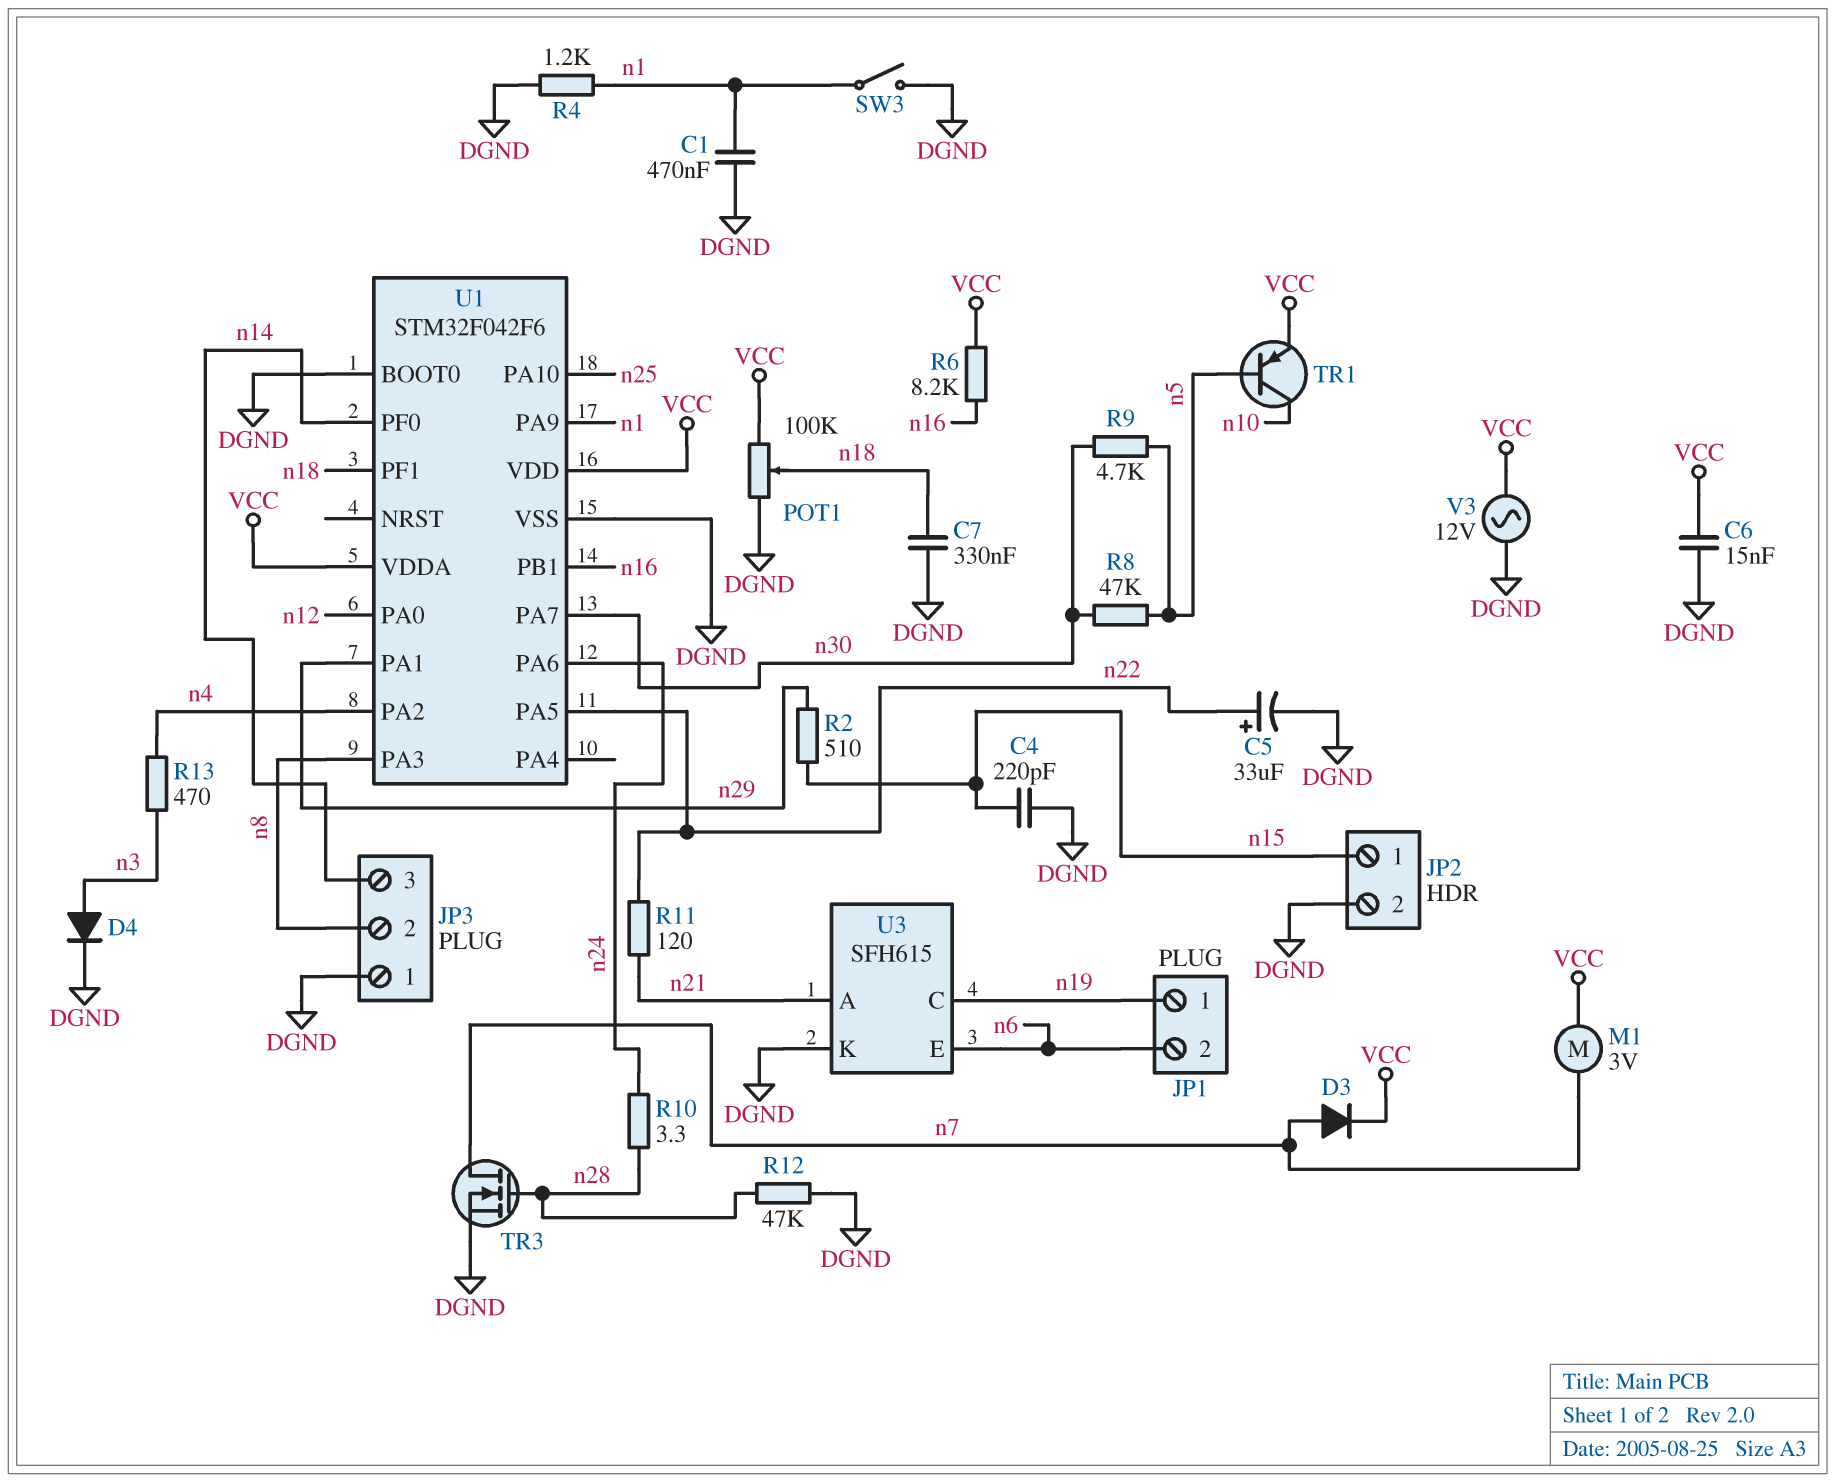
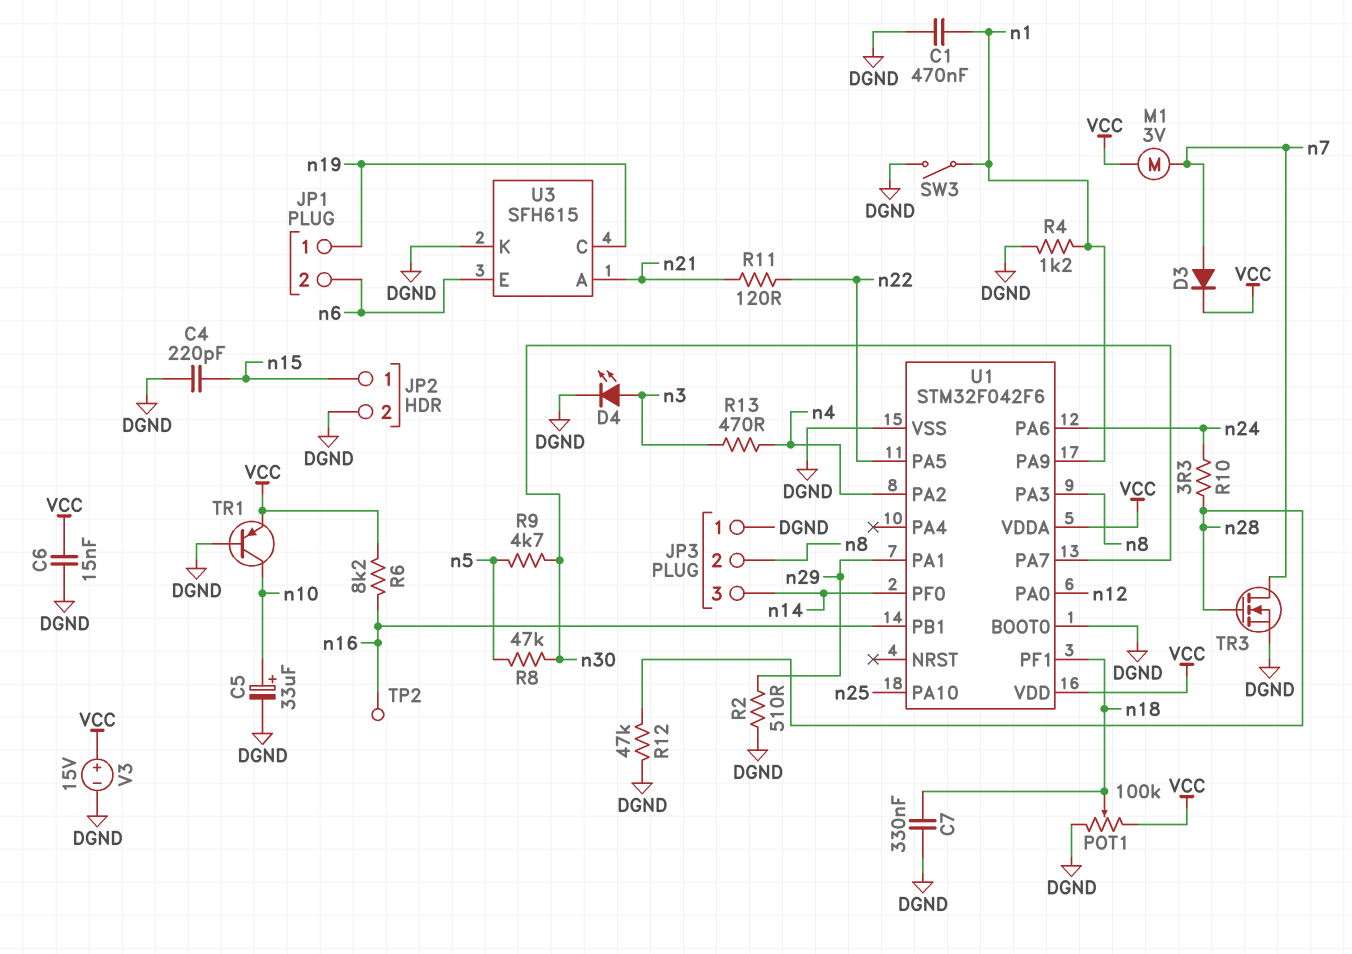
C5: 33uF (plus n22, minus DGND) -> 33uF (plus n10, minus DGND)
D4: diode (A n3, K DGND) -> LED (A n3, K DGND)
R2: 510 (n15, n29) -> 510 (DGND, n29)
TP2: none -> test point (n16)
TR1: PNP (B n5, C n10, E VCC) -> PNP (B DGND, C n10, E VCC)
V3: AC 12V (DGND, VCC) -> 15V (plus VCC, minus DGND)

